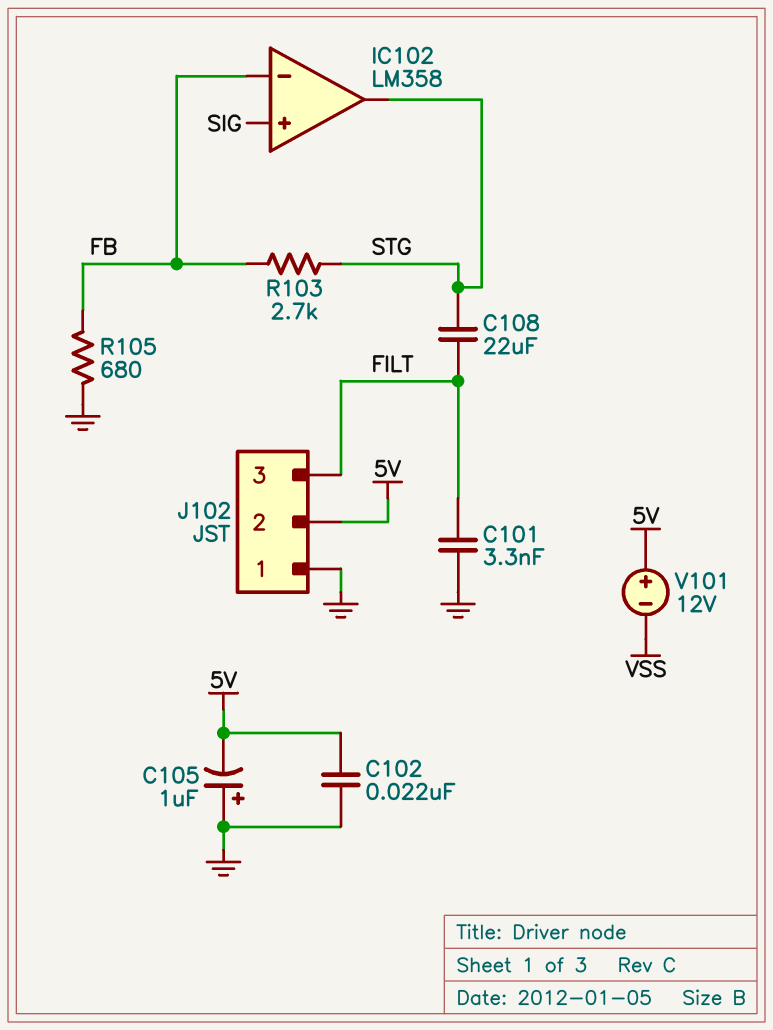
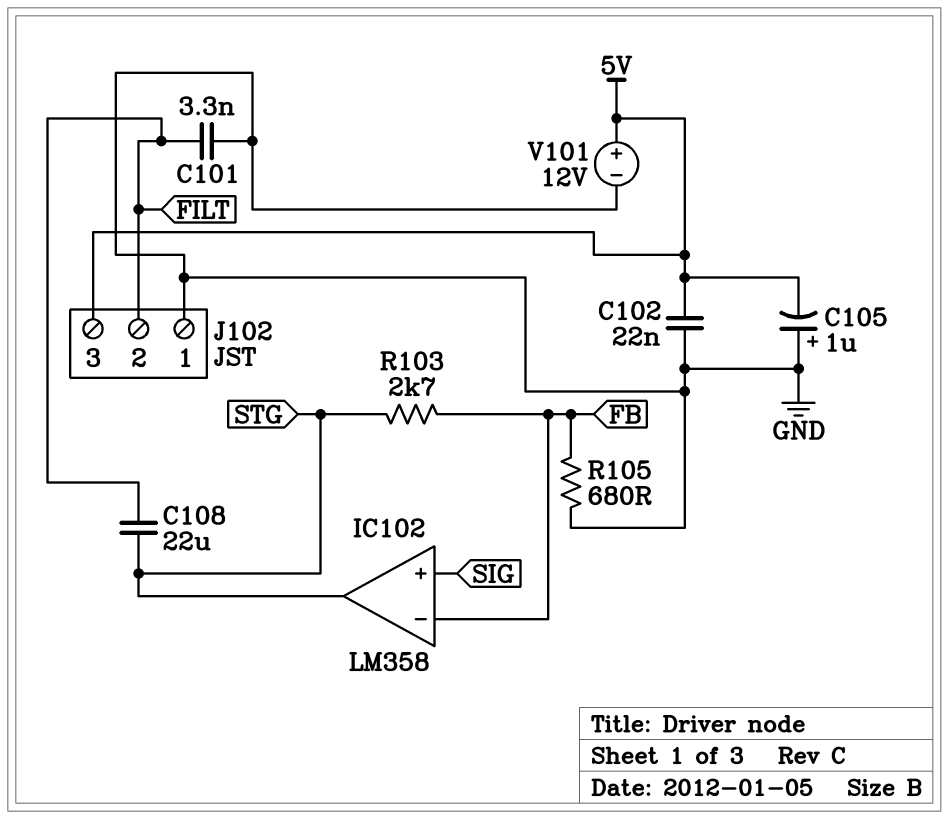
J102 pin 2: 5V -> FILT
J102 pin 3: FILT -> 5V
V101: 12V (plus 5V, minus VSS) -> 12V (plus 5V, minus GND)

